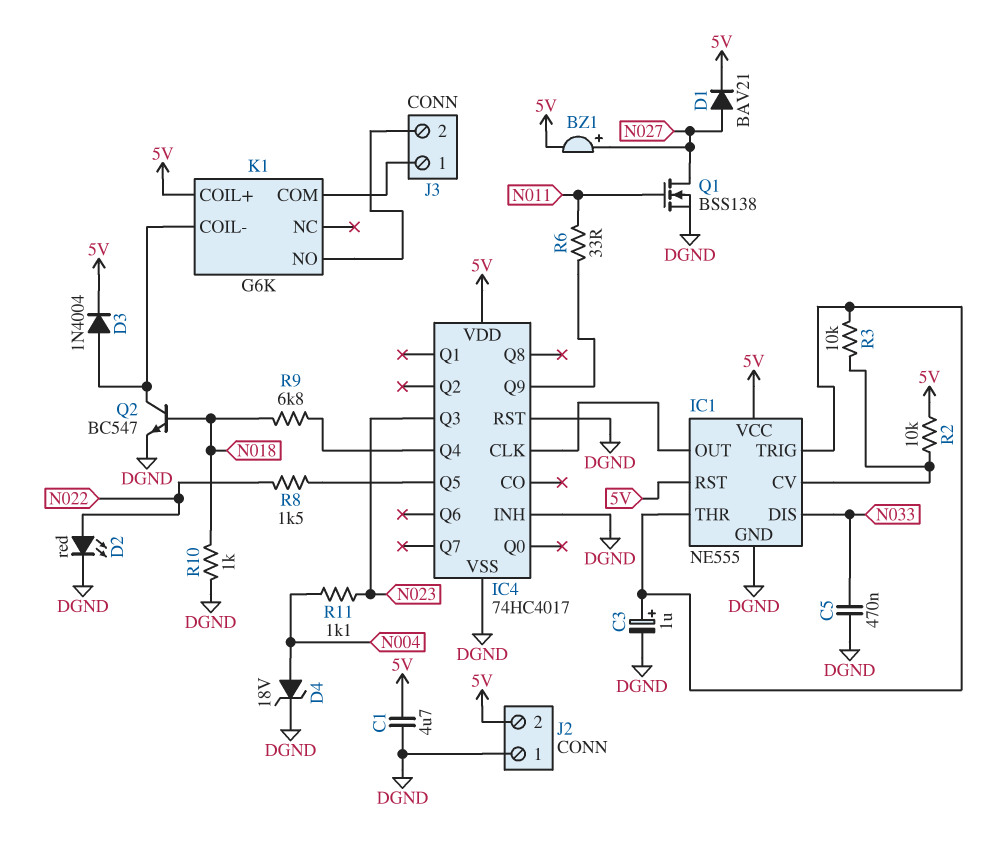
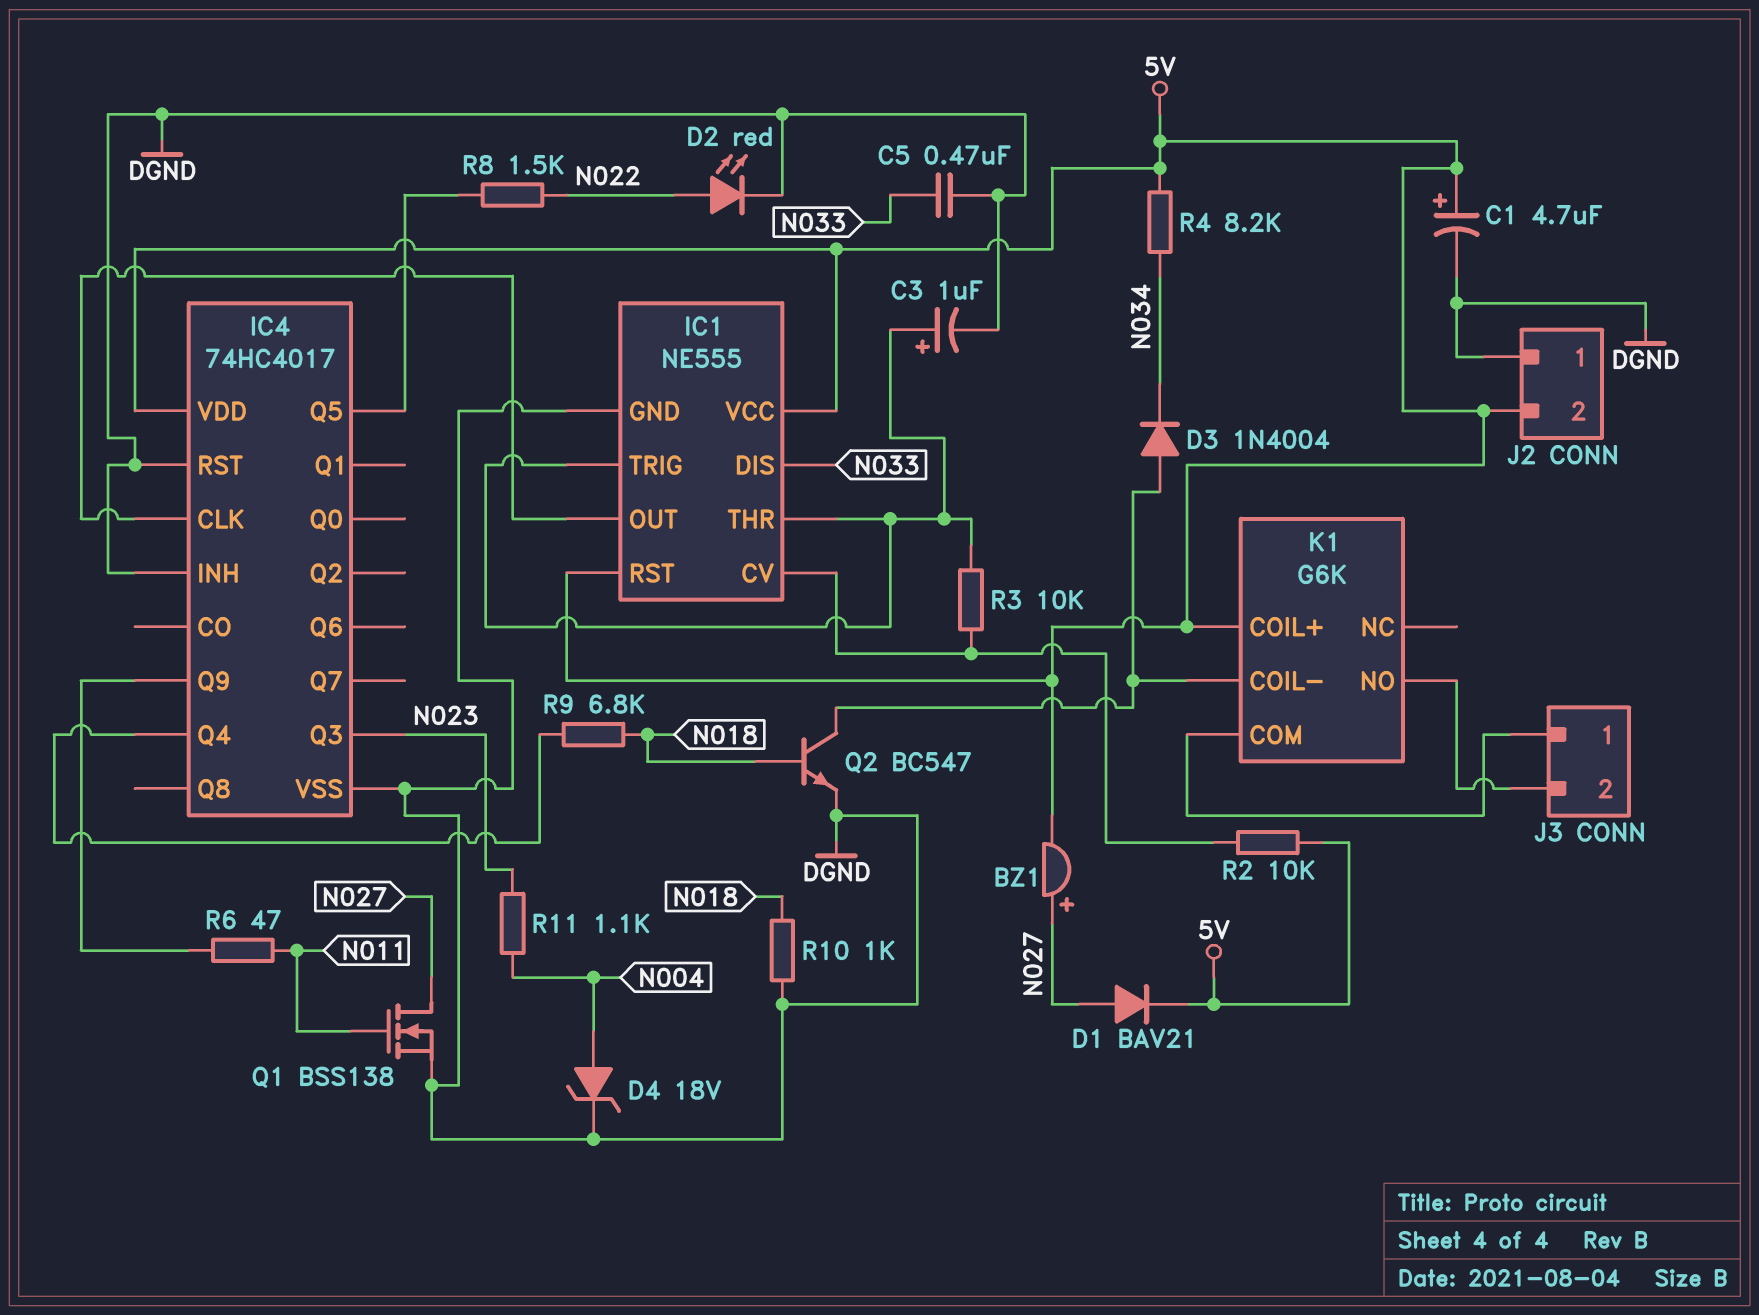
C1: 4.7uF (5V, DGND) -> 4.7uF (plus 5V, minus DGND)
D3: diode 1N4004 (A K1/COIL-, K 5V) -> diode 1N4004 (A K1/COIL-, K N034)
R4: none -> 8.2k (5V, N034)
R6: 33 (IC4/Q9, N011) -> 47 (IC4/Q9, N011)

